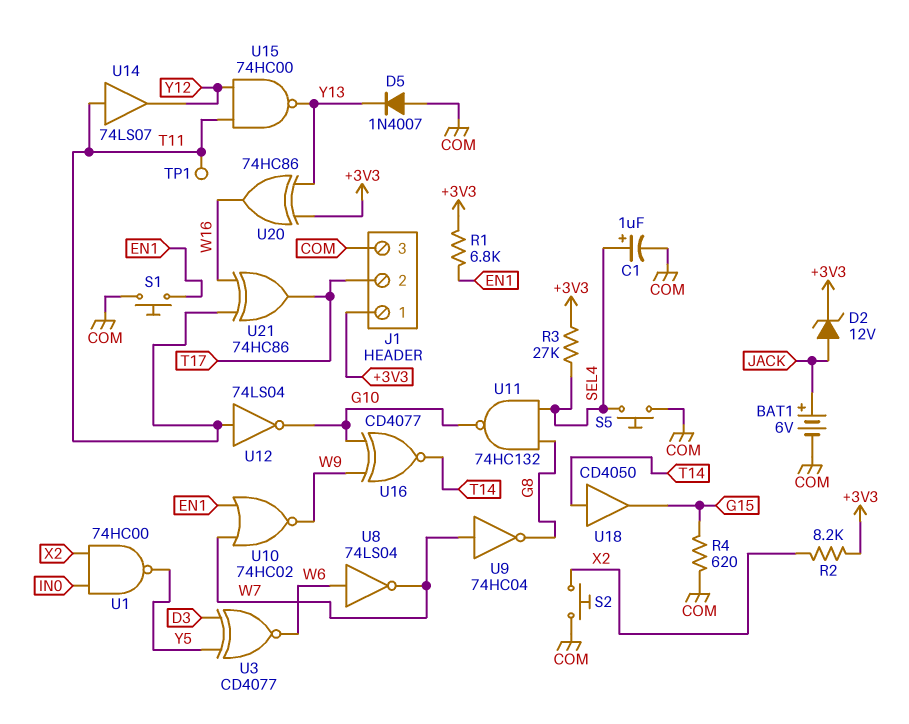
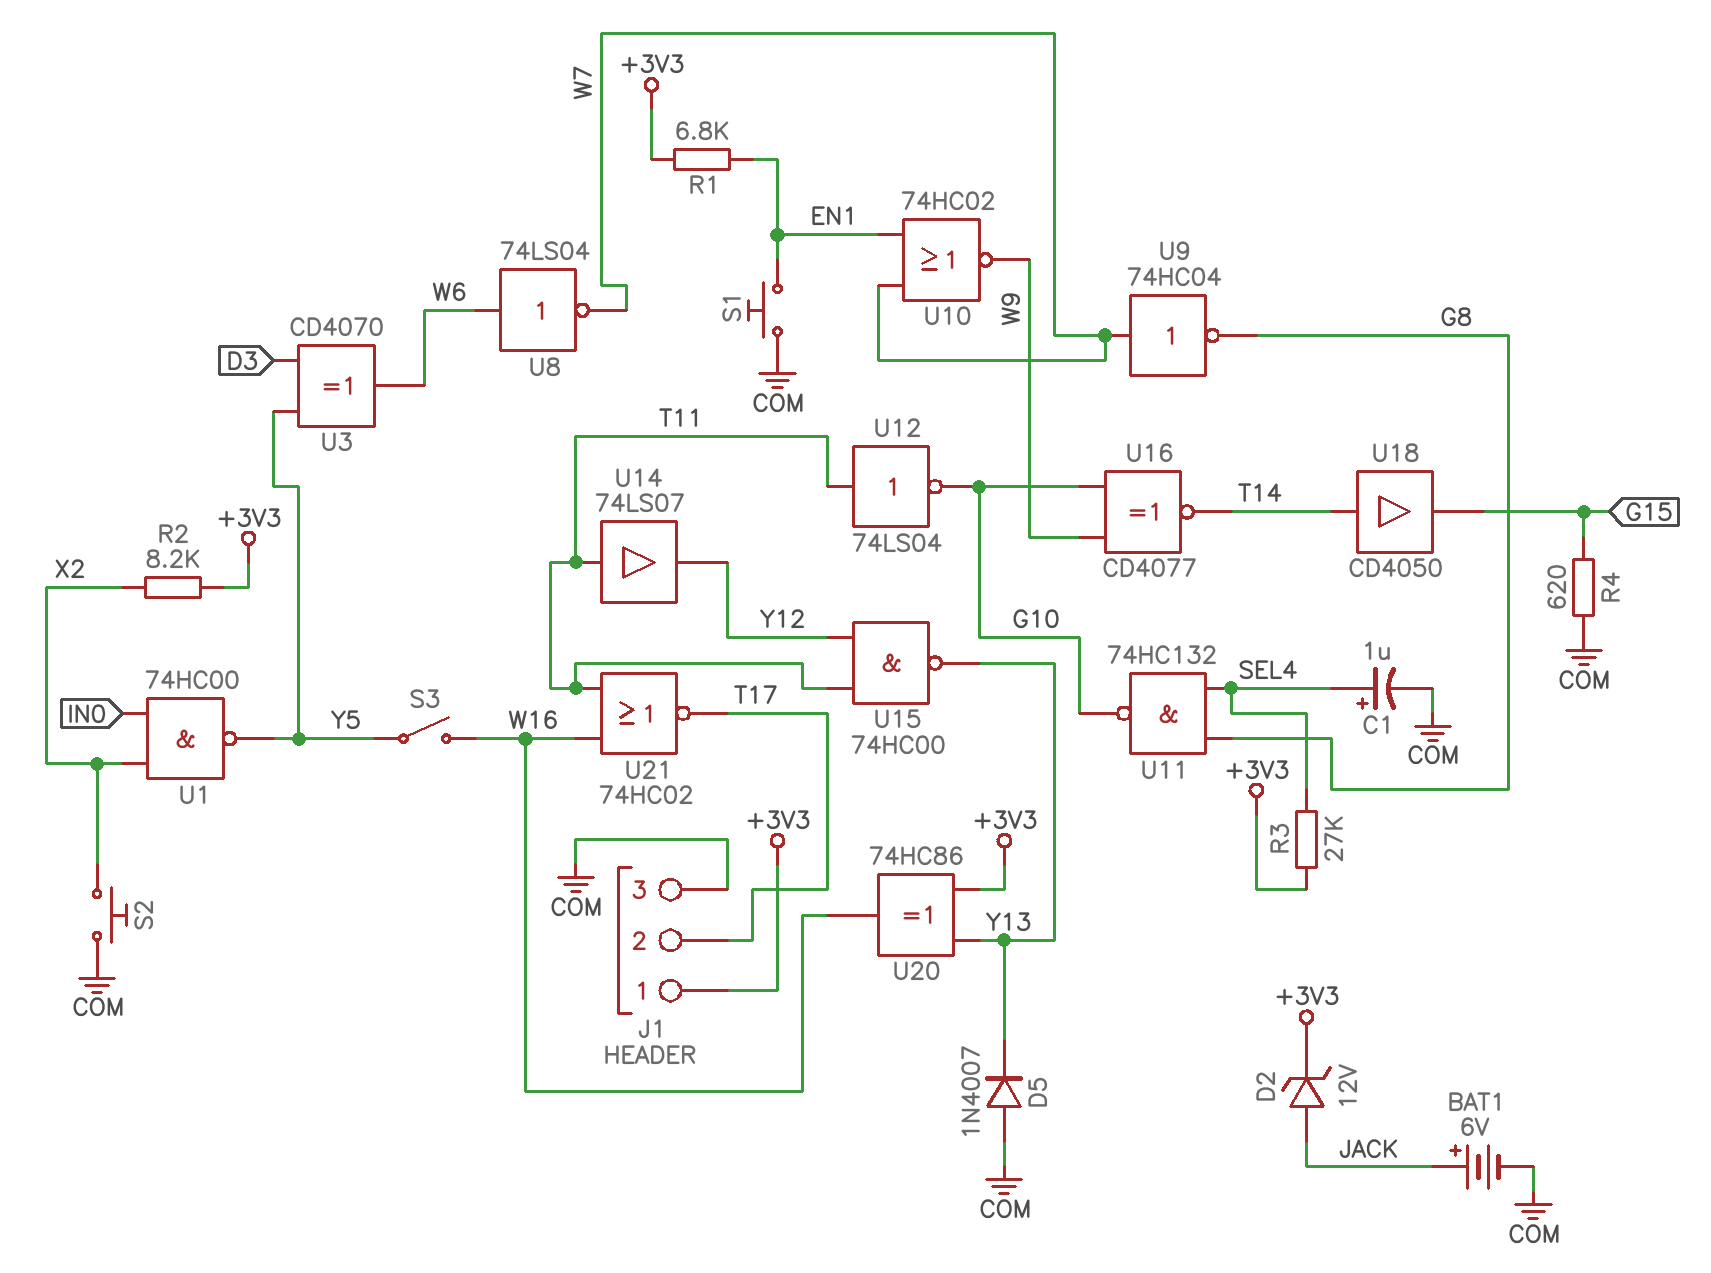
S3: none -> switch (W16, Y5)
S5: button (COM, SEL4) -> none
TP1: test point (T11) -> none
U3: XNOR CD4077 (in D3, in Y5, out W6) -> XOR CD4070 (in D3, in Y5, out W6)
U21: XOR 74HC86 (in T11, in W16, out T17) -> NOR 74HC02 (in T11, in W16, out T17)

